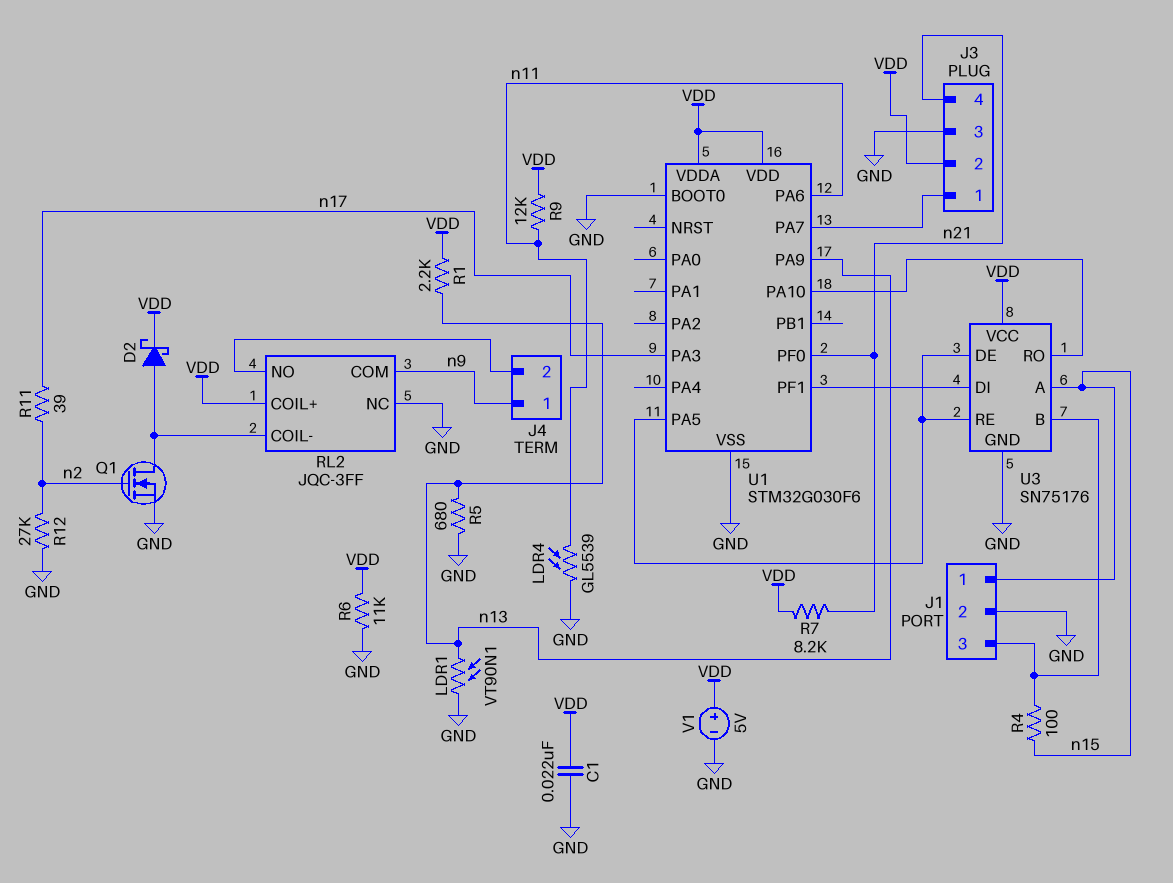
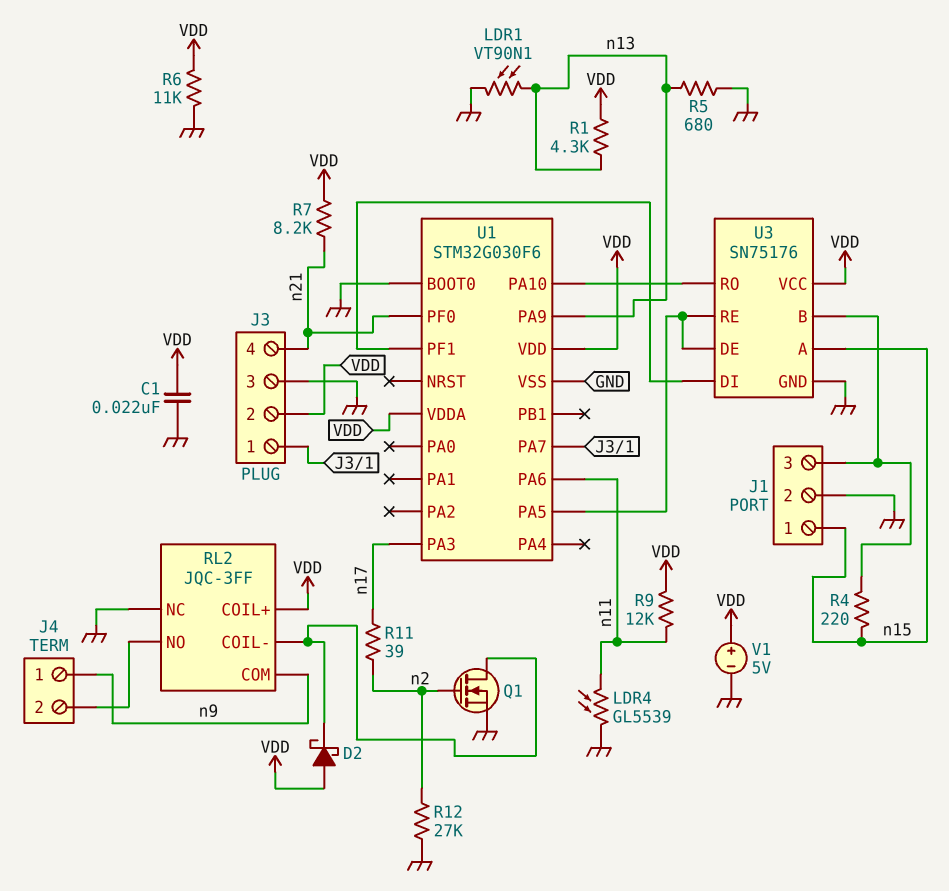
D2: schottky (A RL2/COIL-, K VDD) -> schottky (A VDD, K RL2/COIL-)
R1: 2.2k (VDD, n13) -> 4.3k (VDD, n13)
R4: 100 (J1/3, n15) -> 220 (J1/3, n15)

